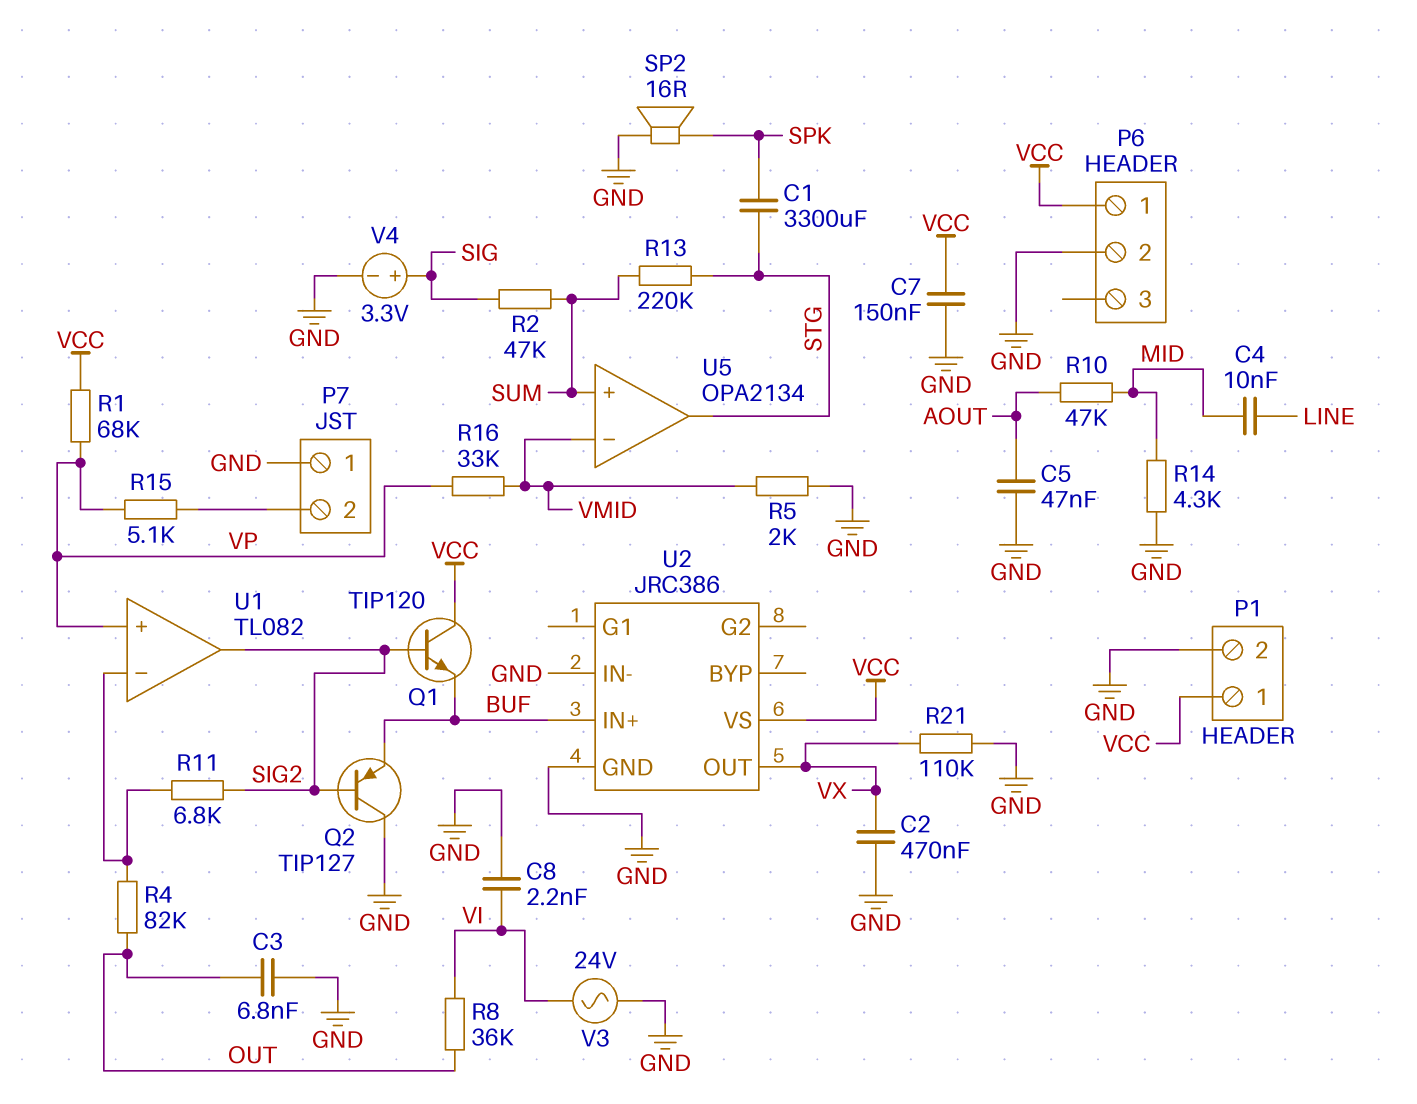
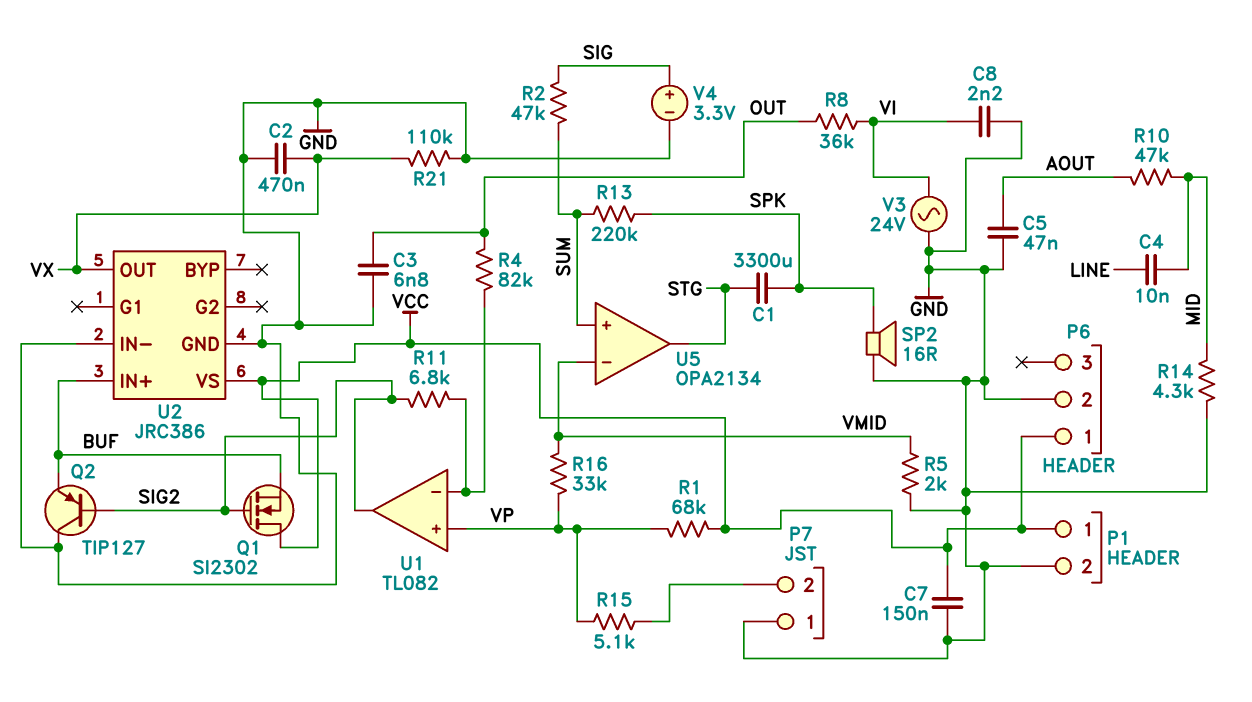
Q1: NPN TIP120 (B SIG2, C VCC, E BUF) -> NMOS SI2302 (G SIG2, D VCC, S BUF)
R13: 220k (STG, SUM) -> 220k (SPK, SUM)

